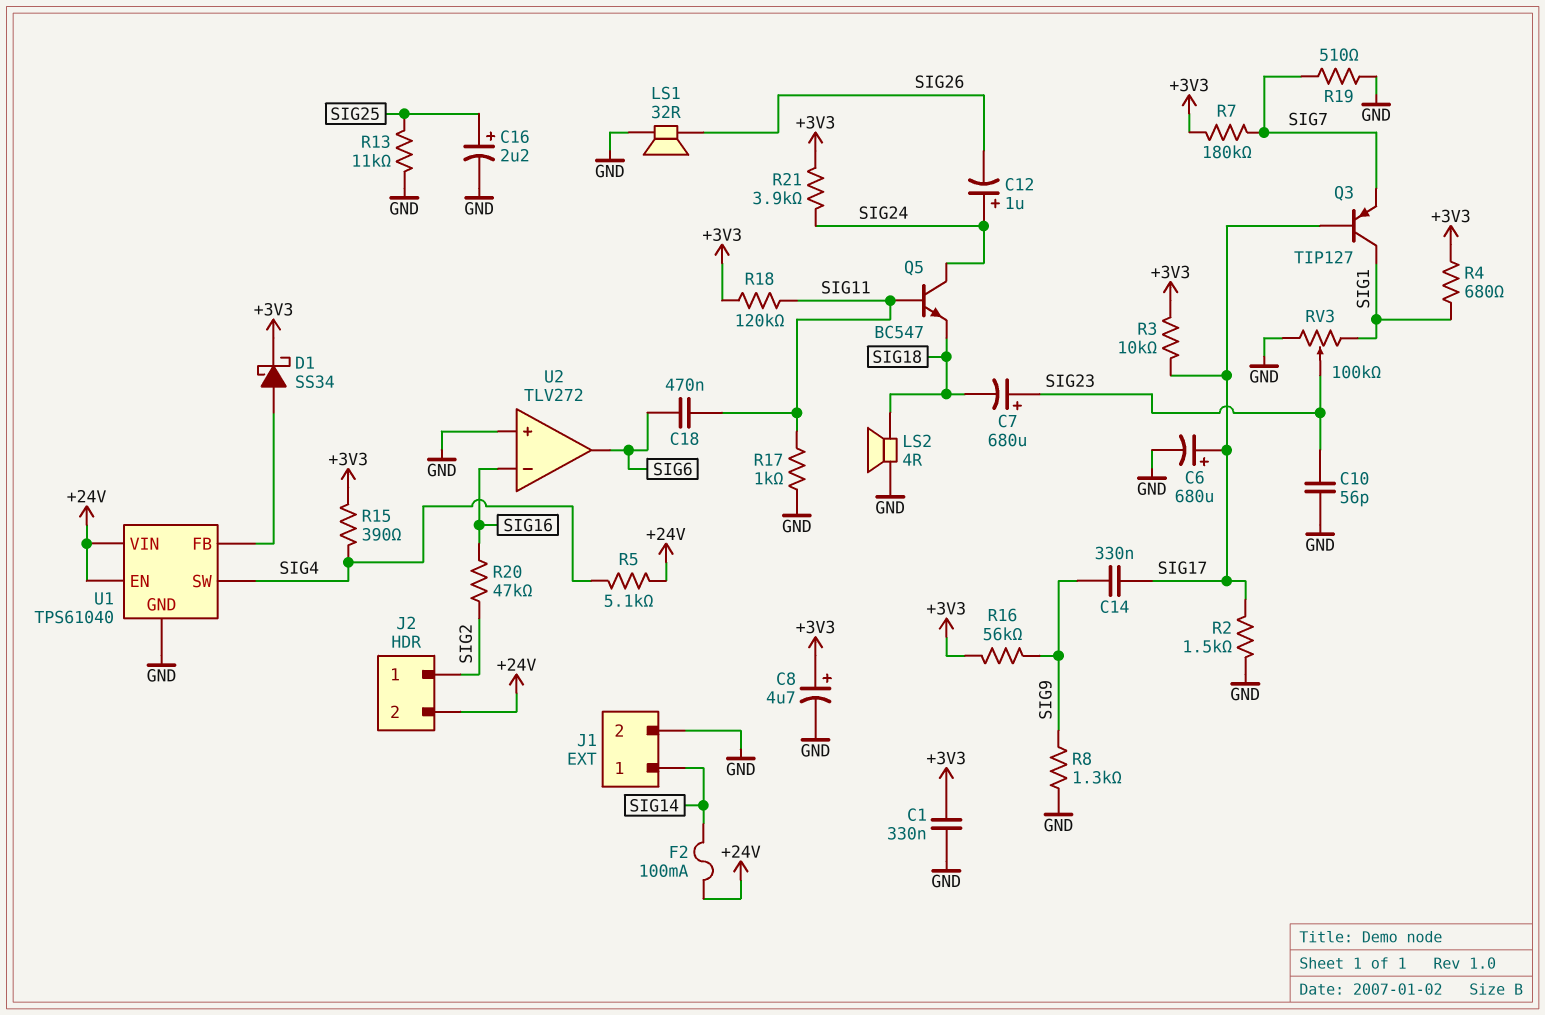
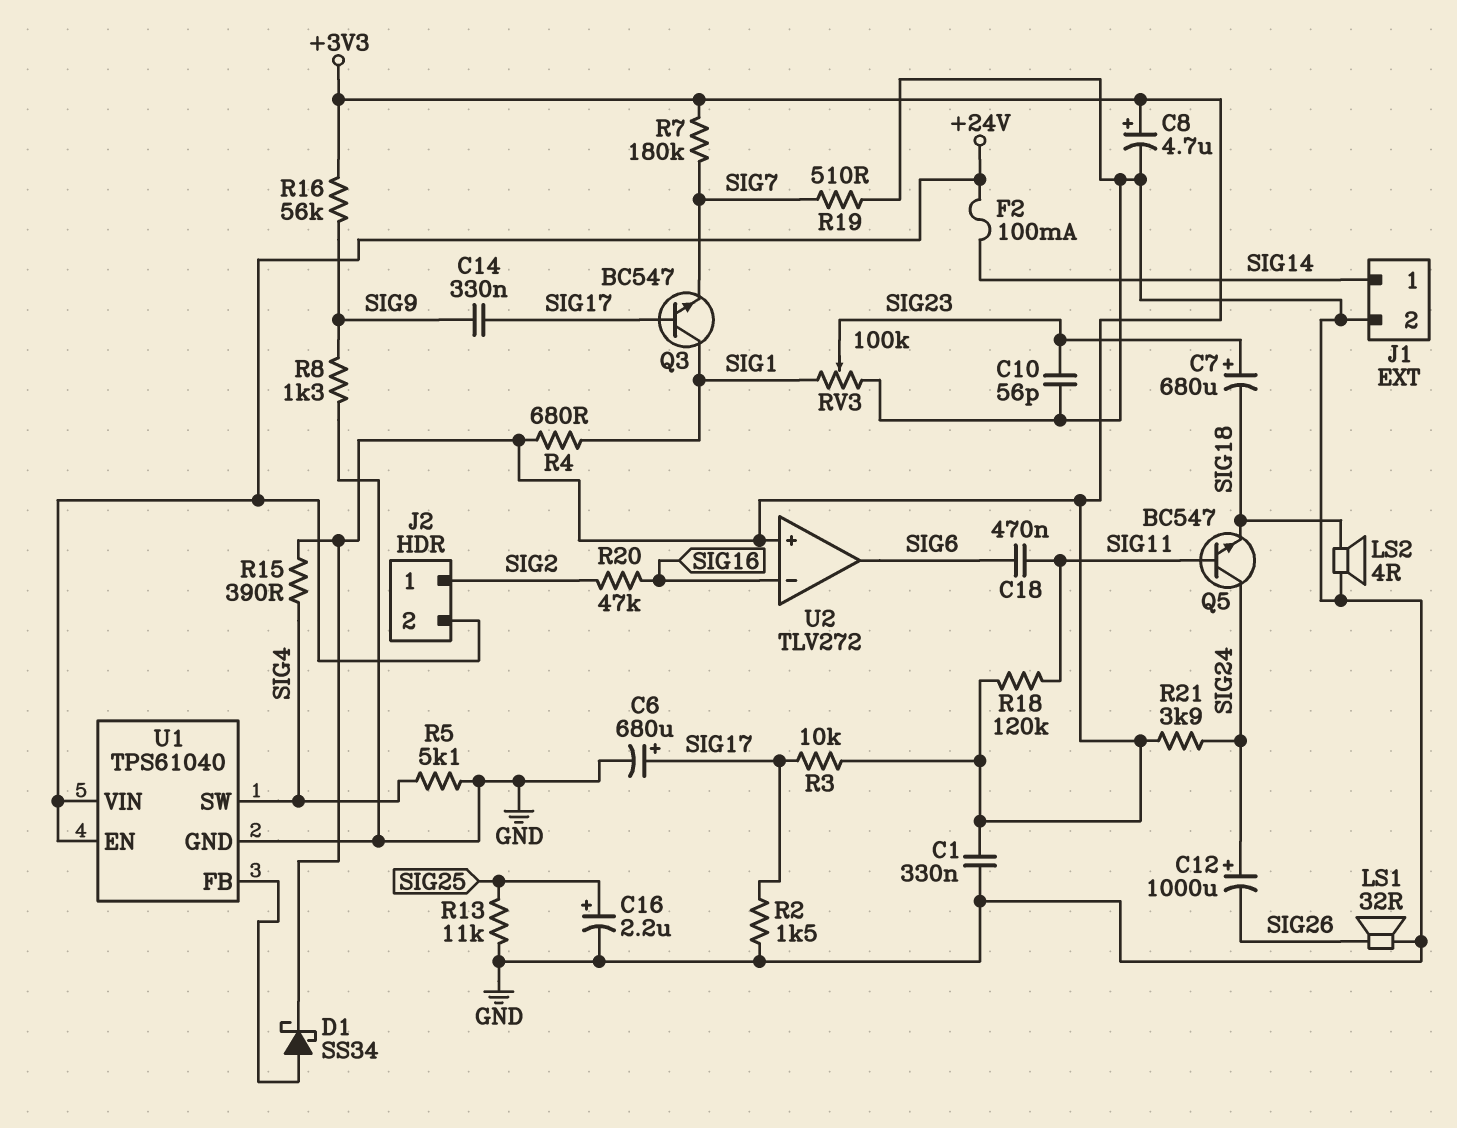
C12: 1uF (plus SIG24, minus SIG26) -> 1000uF (plus SIG24, minus SIG26)
Q3: PNP TIP127 (B SIG17, C SIG1, E SIG7) -> NPN BC547 (B SIG17, C SIG1, E SIG7)
R5: 5.1k (+24V, SIG4) -> 5.1k (GND, SIG4)
R17: 1k (GND, SIG11) -> none
U2 pin in+: GND -> +3V3

